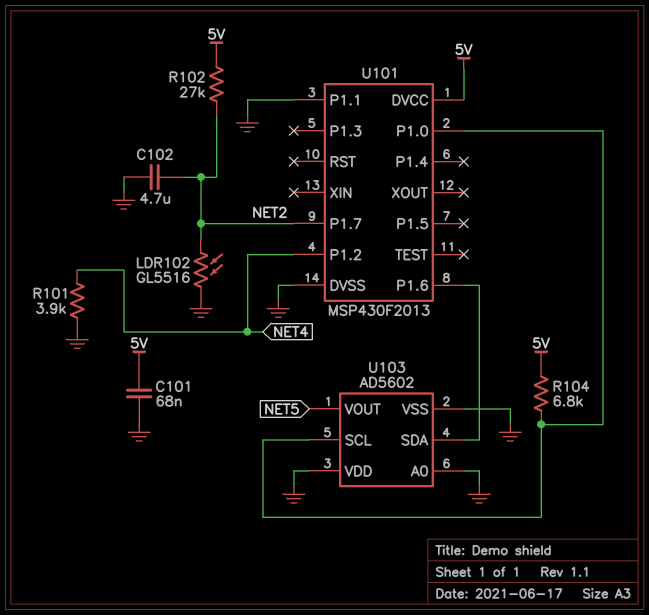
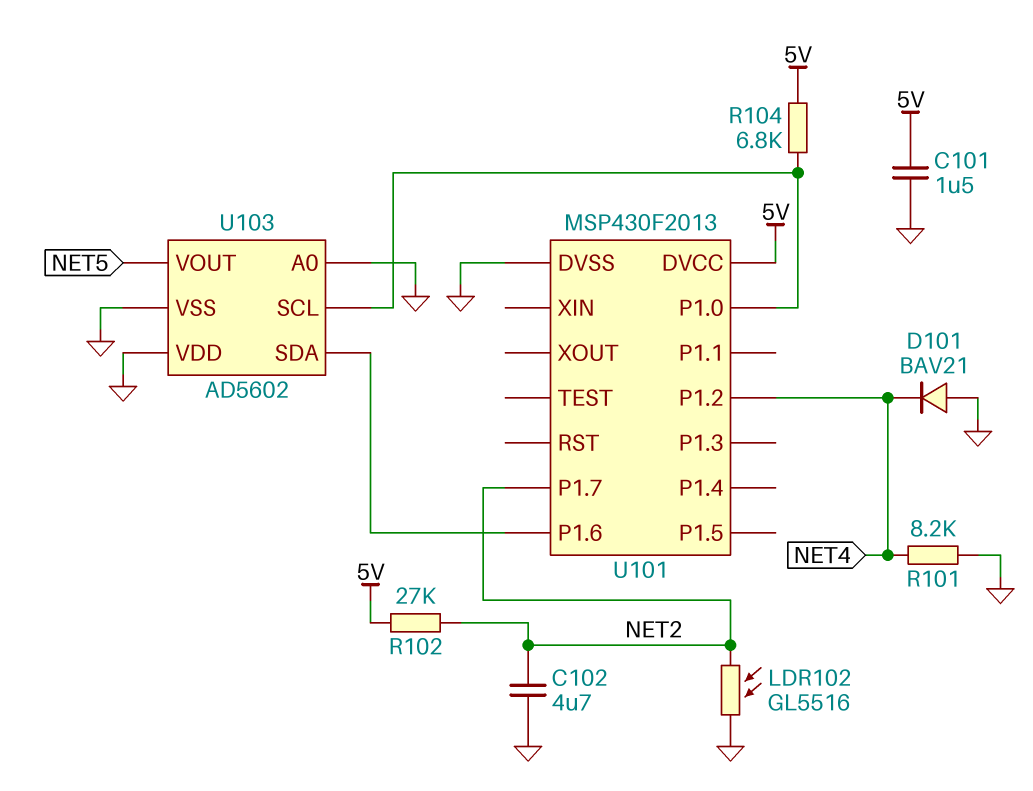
C101: 68nF (5V, GND) -> 1.5uF (5V, GND)
D101: none -> diode BAV21 (A GND, K NET4)
R101: 3.9k (GND, NET4) -> 8.2k (GND, NET4)
U101 pin P1.1: GND -> none

